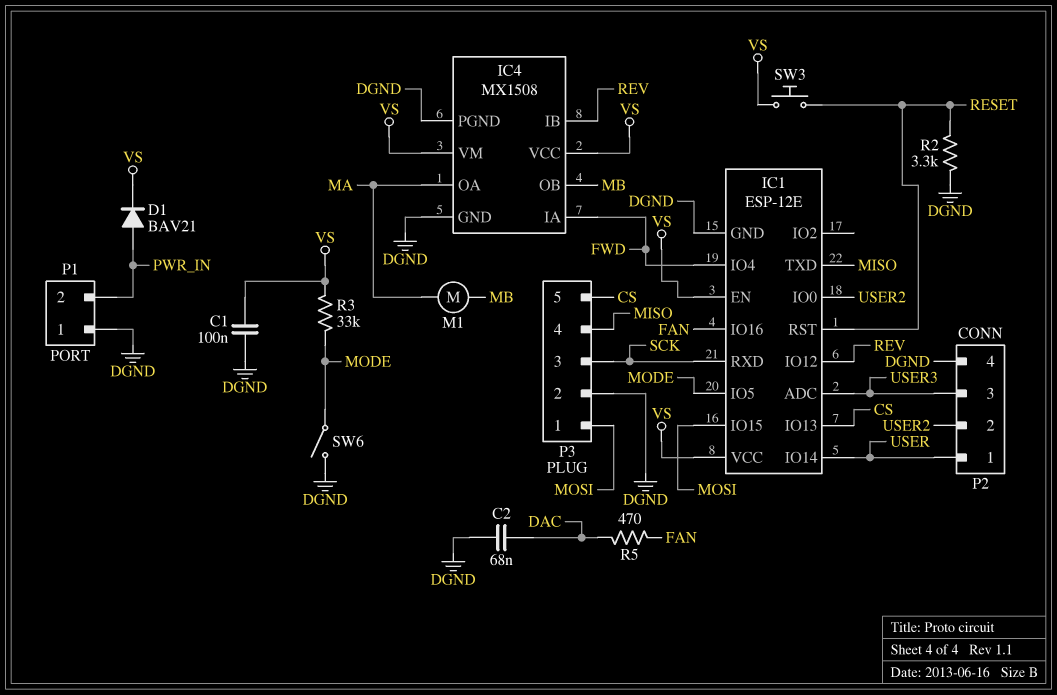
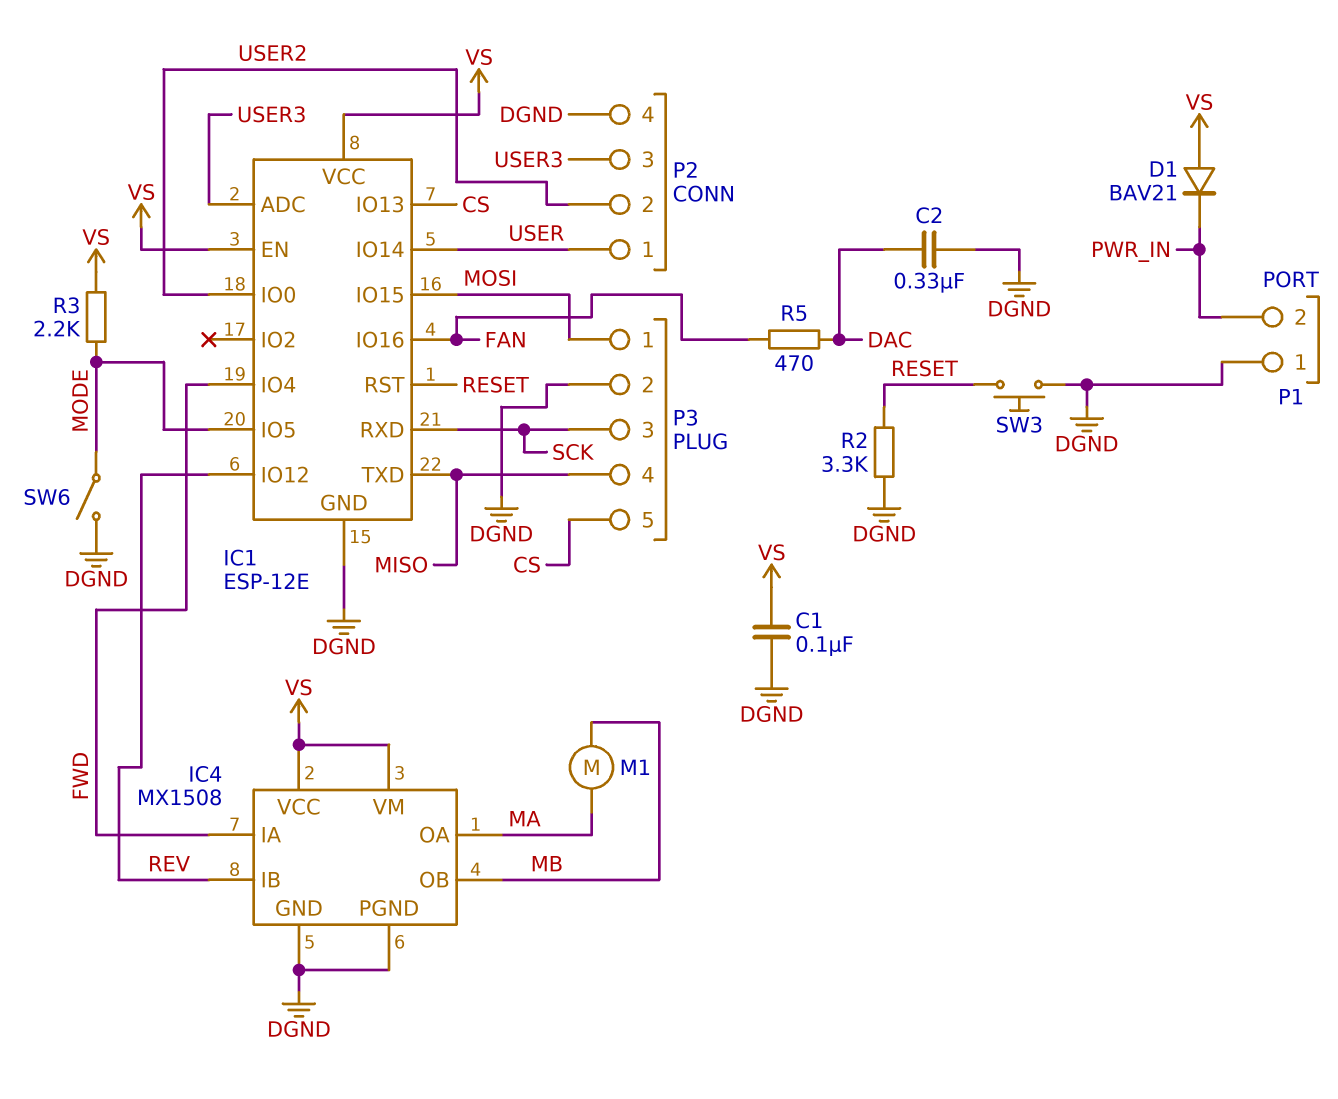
C2: 68nF (DAC, DGND) -> 330nF (DAC, DGND)
D1: diode BAV21 (A PWR_IN, K VS) -> diode BAV21 (A VS, K PWR_IN)
R3: 33k (MODE, VS) -> 2.2k (MODE, VS)
SW3: button (RESET, VS) -> button (DGND, RESET)

